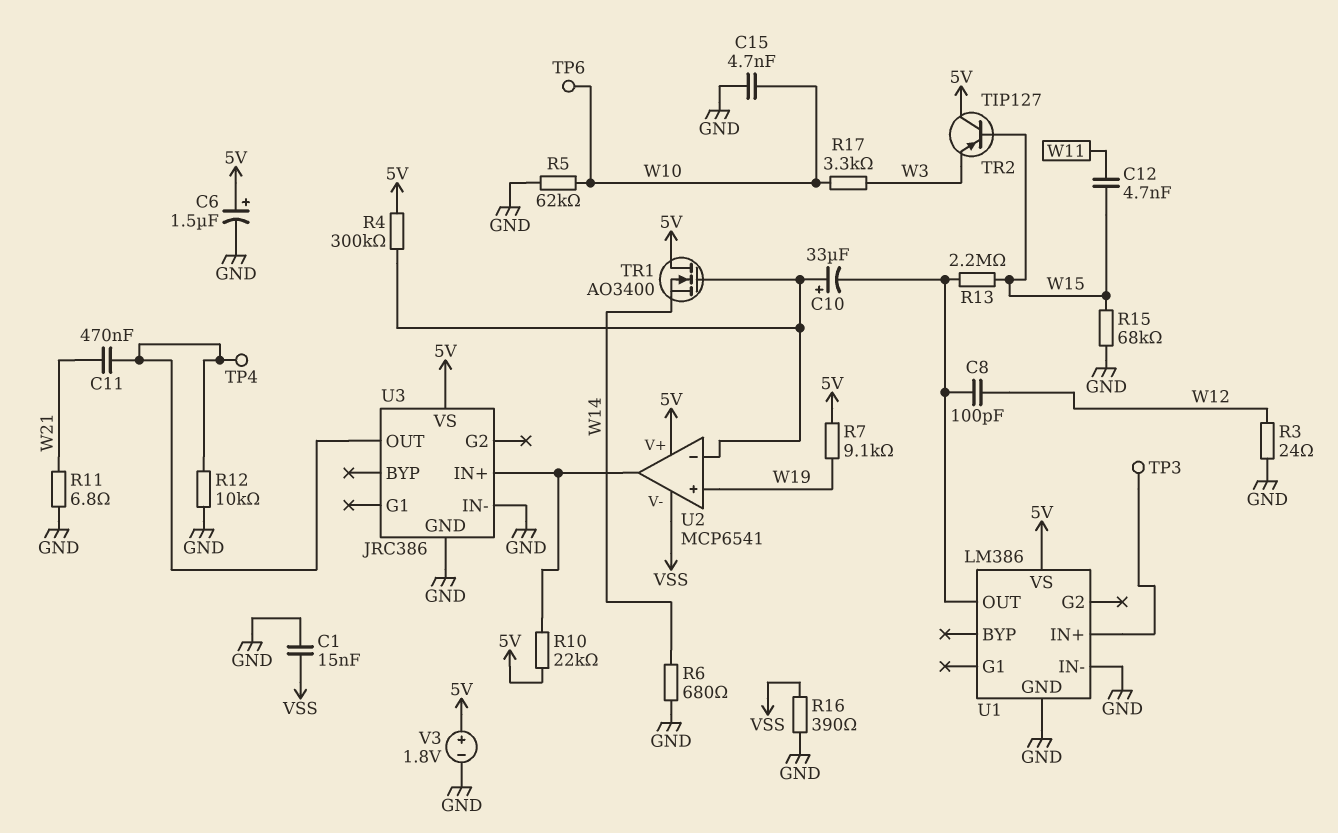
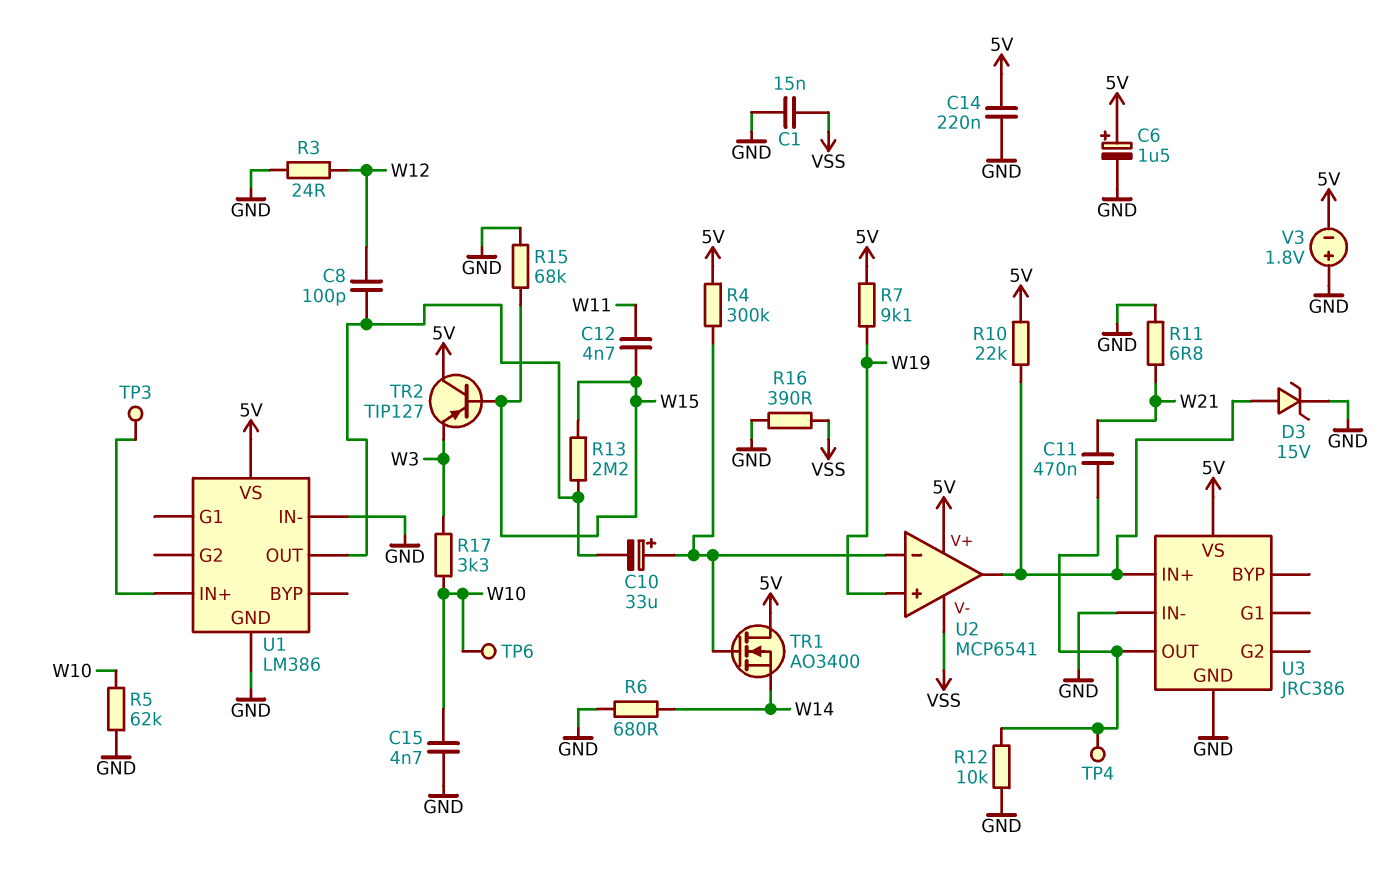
C14: none -> 220nF (5V, GND)
D3: none -> zener 15V (A U2/out, K GND)
V3: 1.8V (plus 5V, minus GND) -> 1.8V (plus GND, minus 5V)

